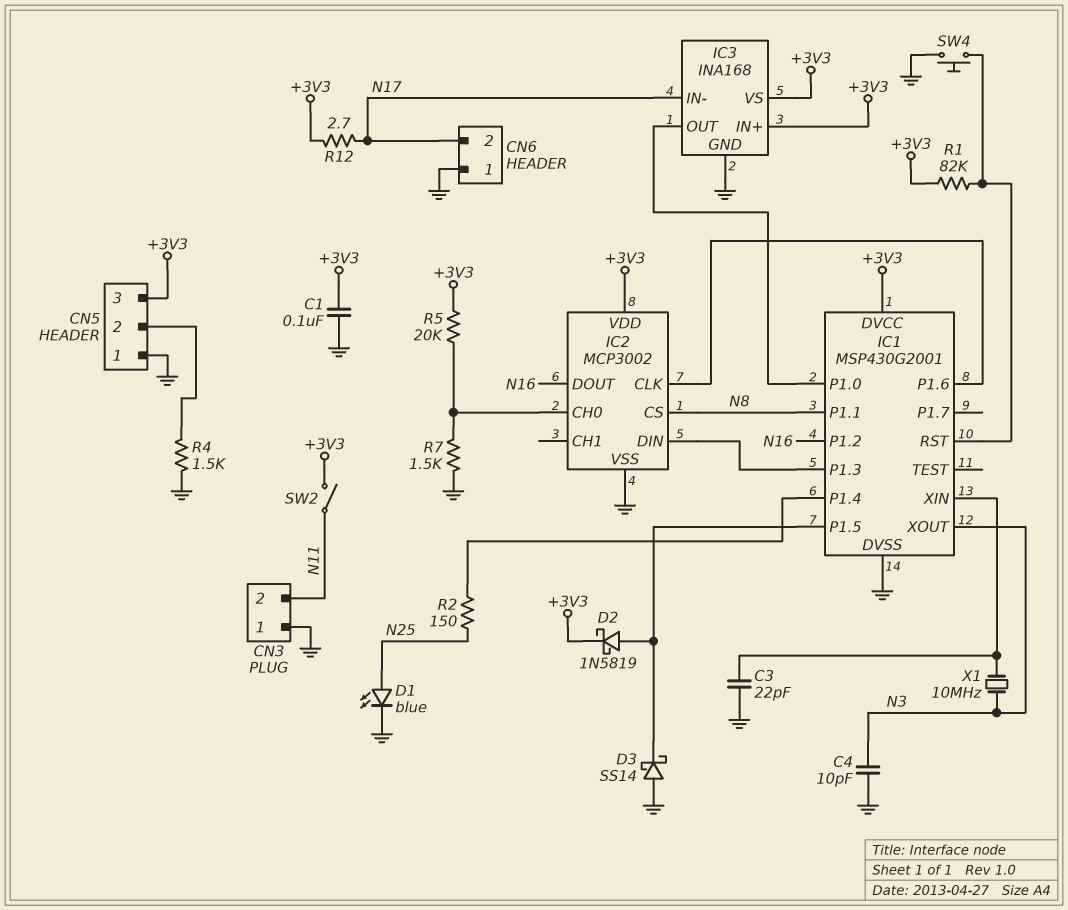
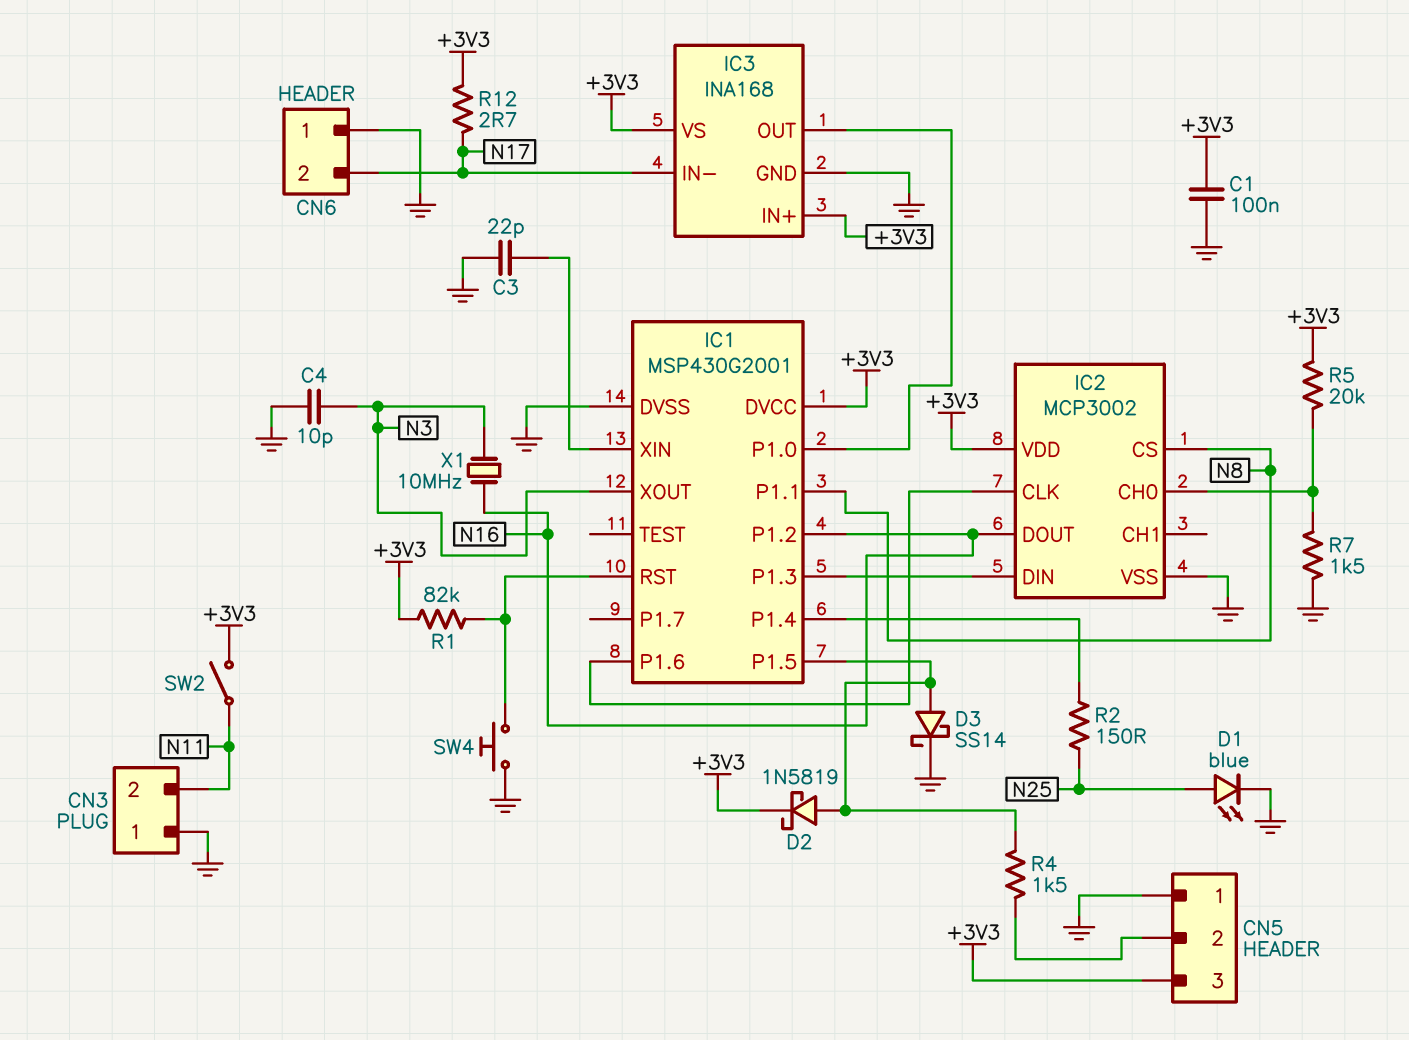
D3: schottky SS14 (A GND, K IC1/P1.5) -> schottky SS14 (A IC1/P1.5, K GND)
R4: 1.5k (CN5/2, GND) -> 1.5k (CN5/2, IC1/P1.5)
X1: 10MHz (IC1/XIN, N3) -> 10MHz (N3, N16)

